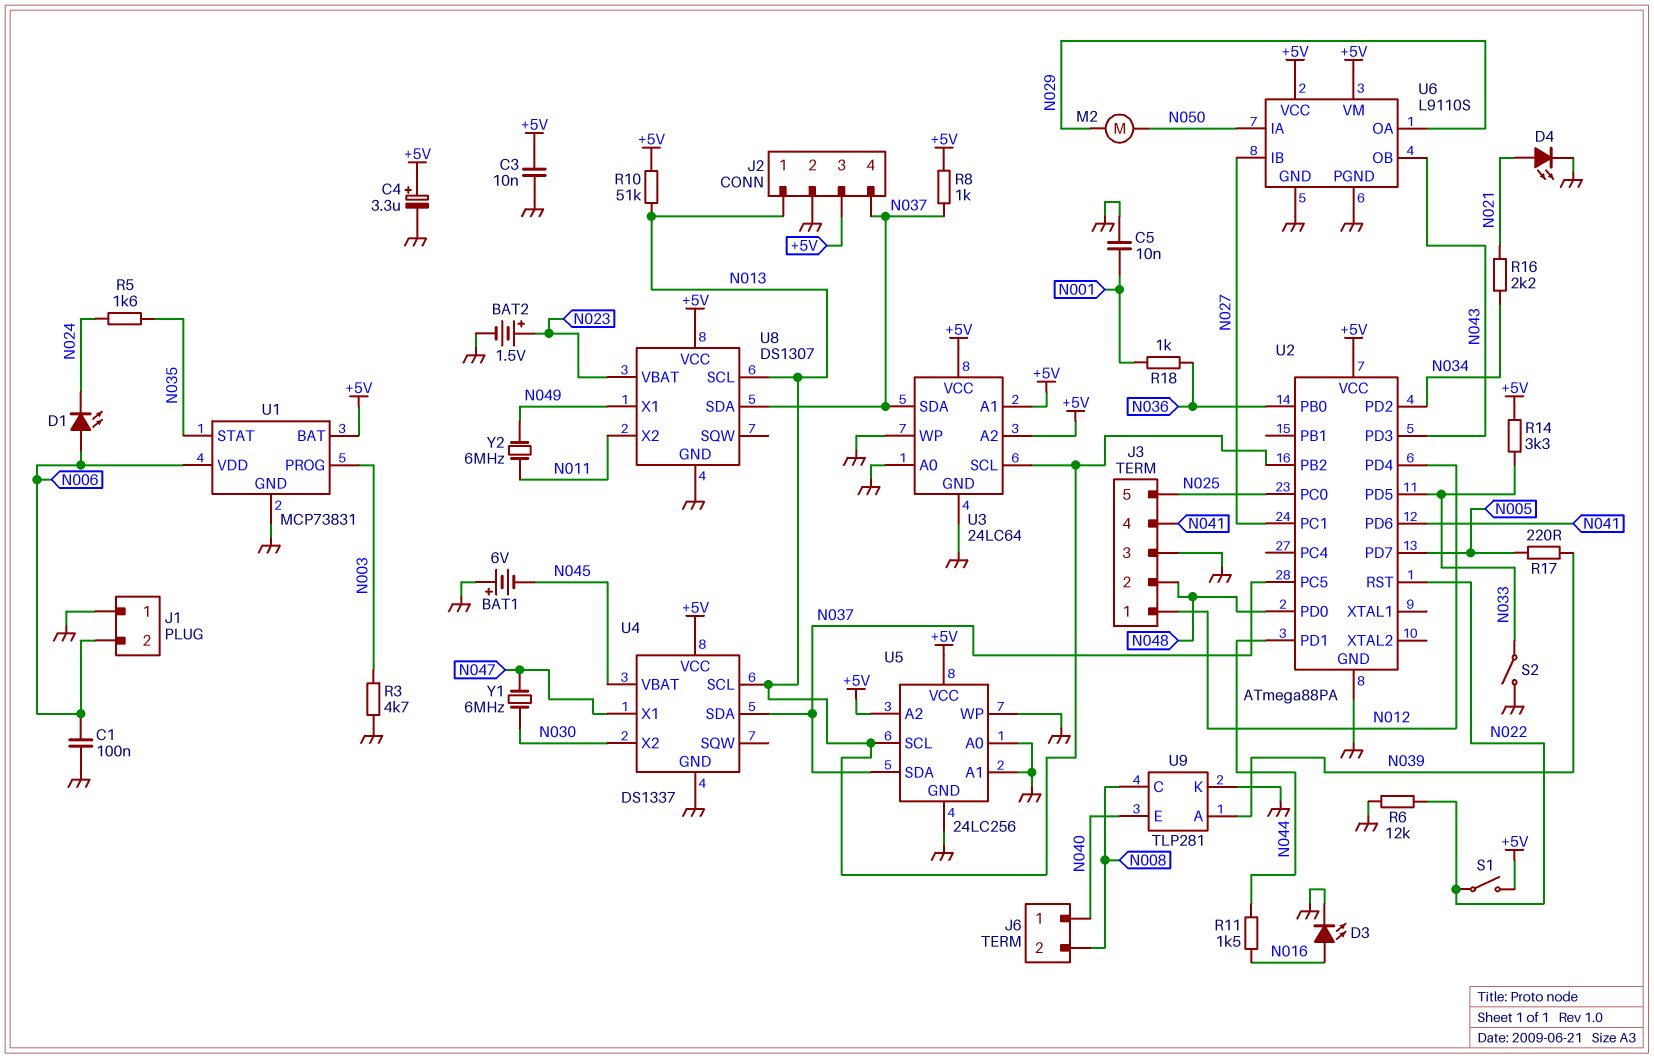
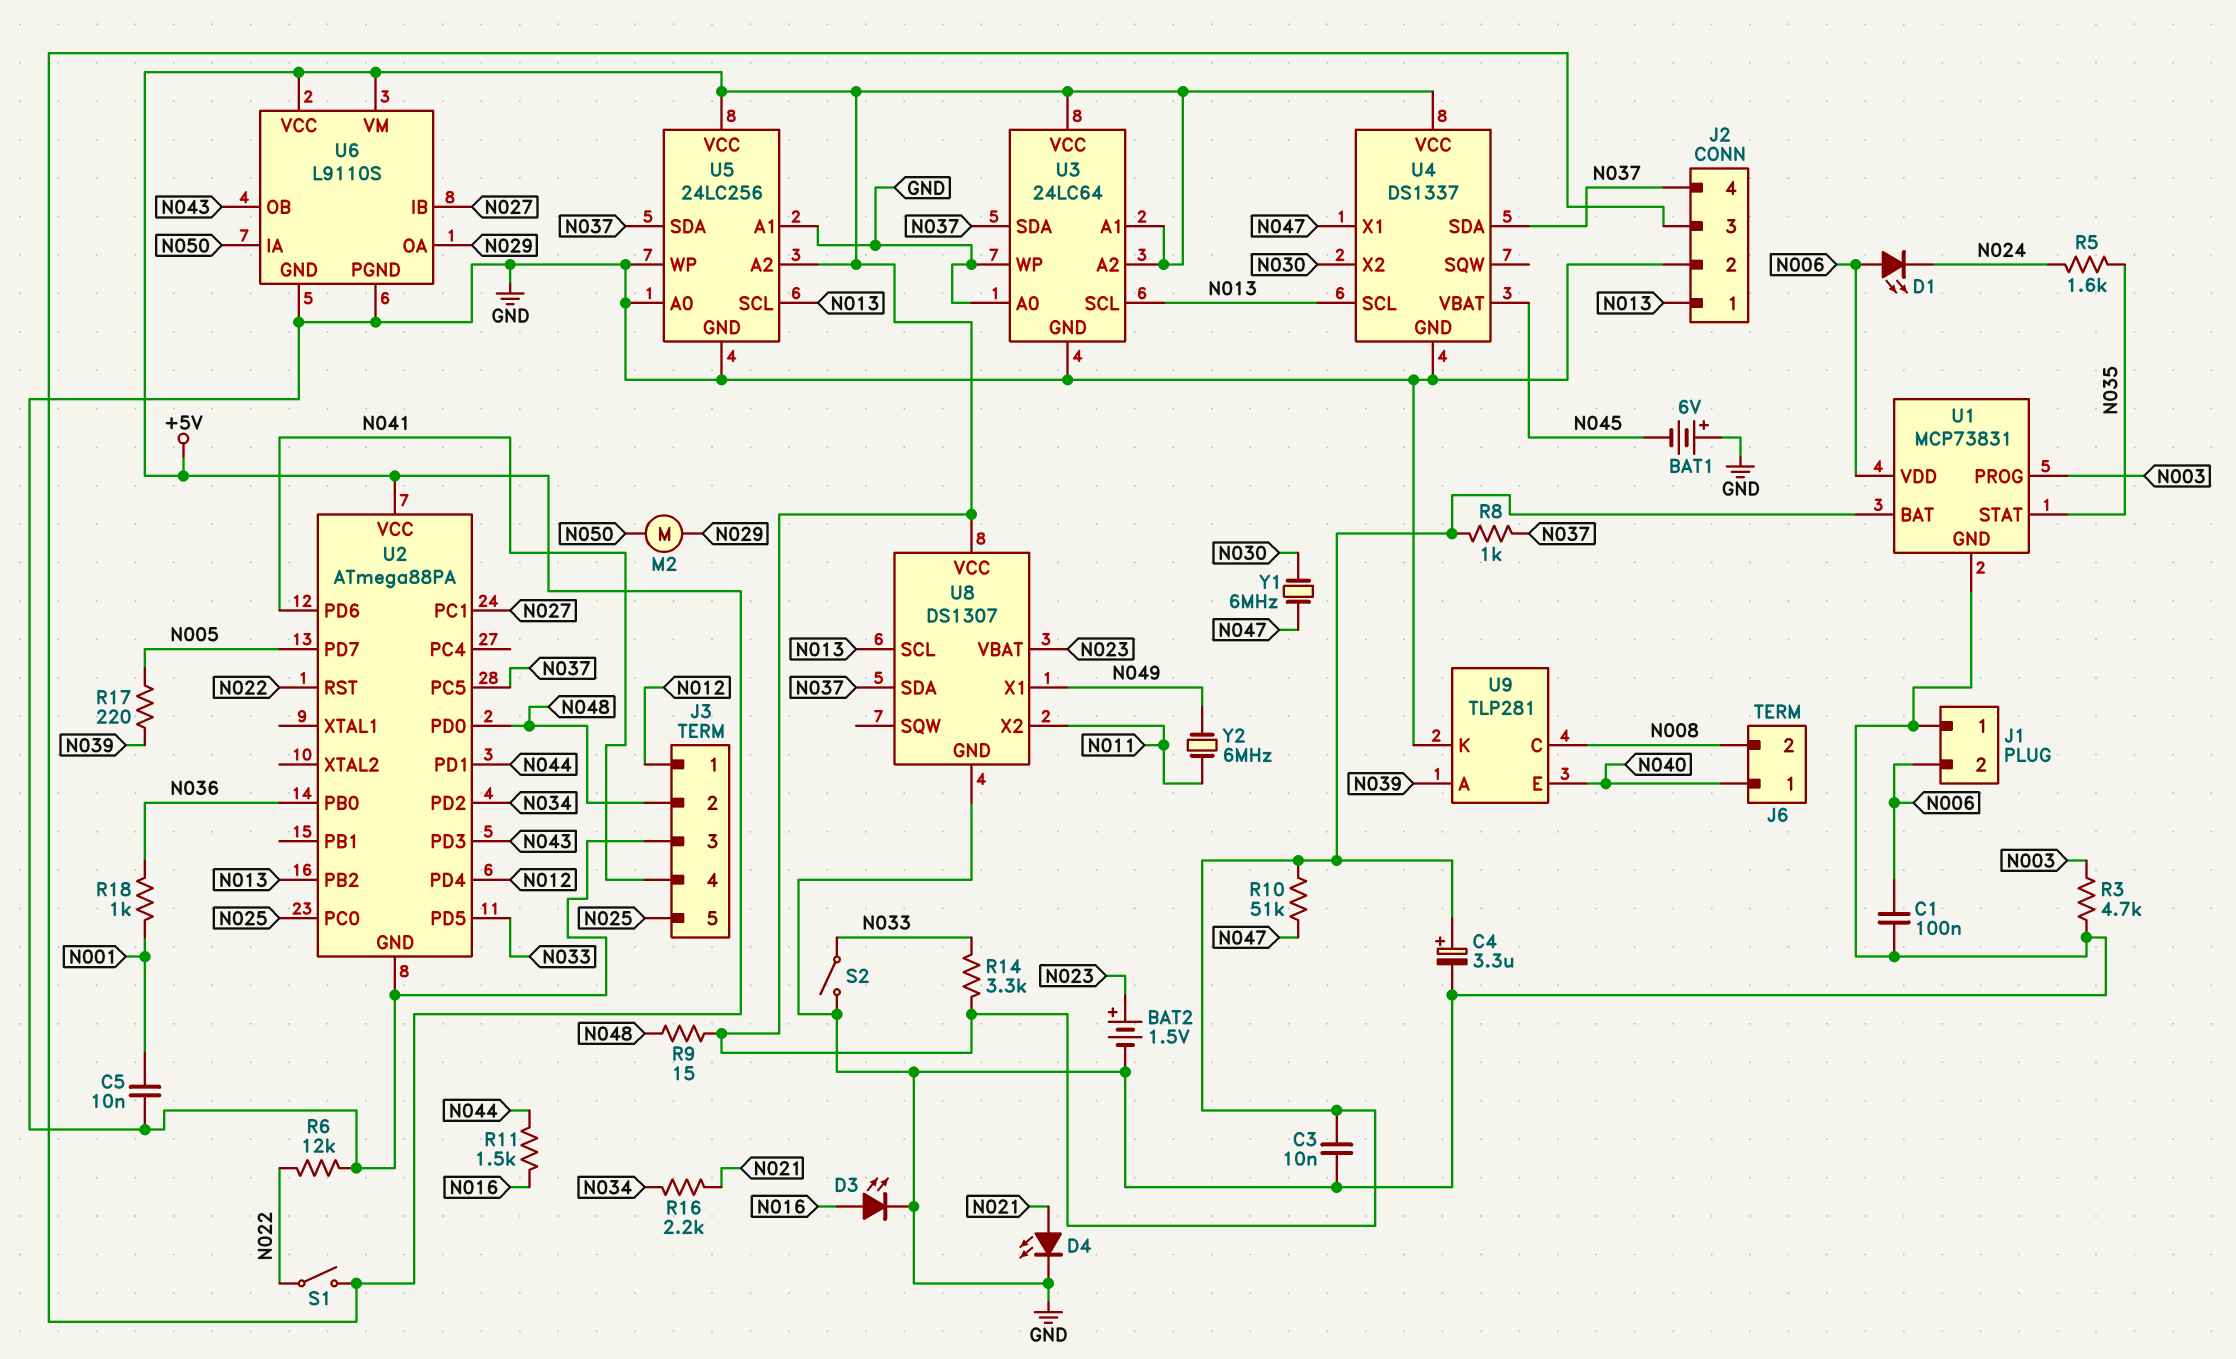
R9: none -> 15 (+5V, N048)
R10: 51k (+5V, N013) -> 51k (+5V, N047)

